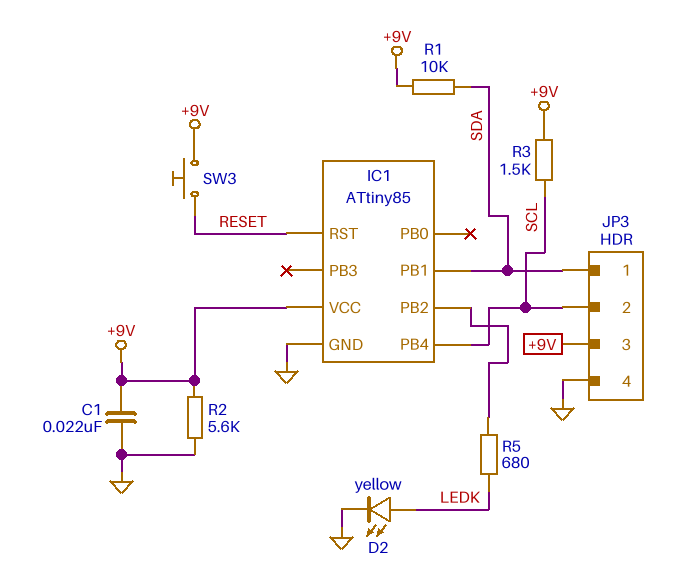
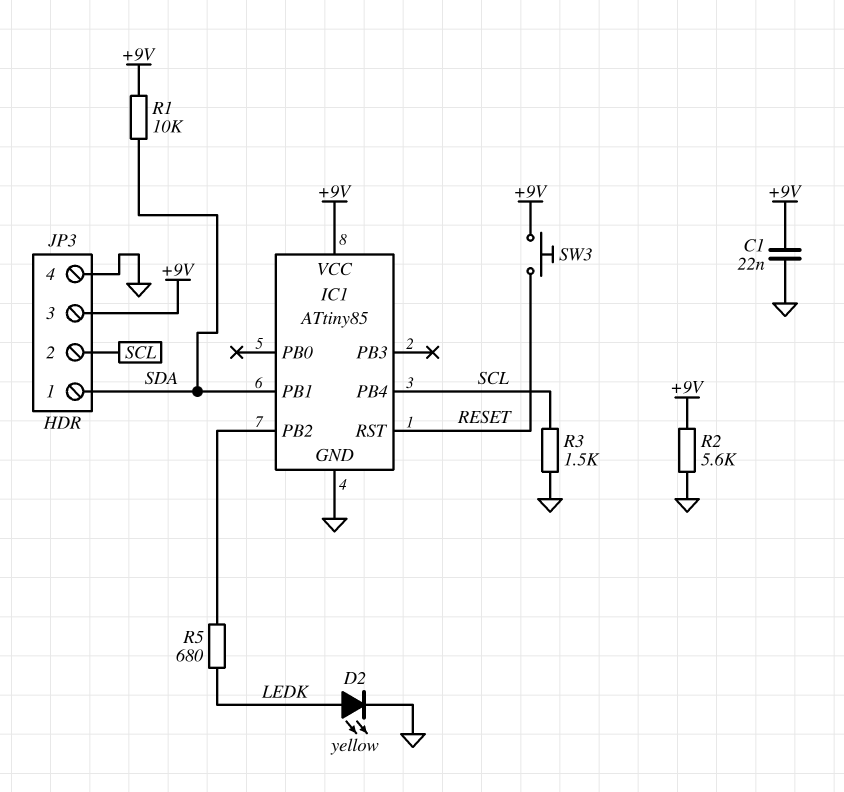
R3: 1.5k (+9V, SCL) -> 1.5k (GND, SCL)

